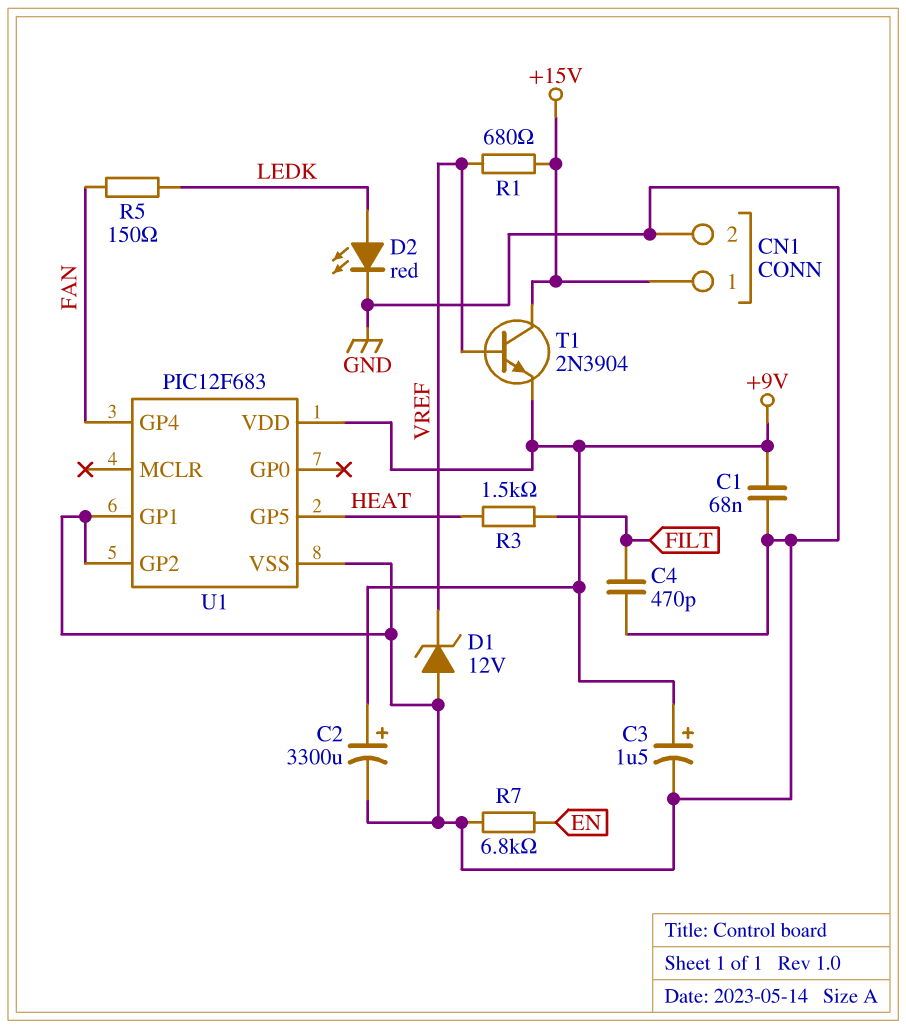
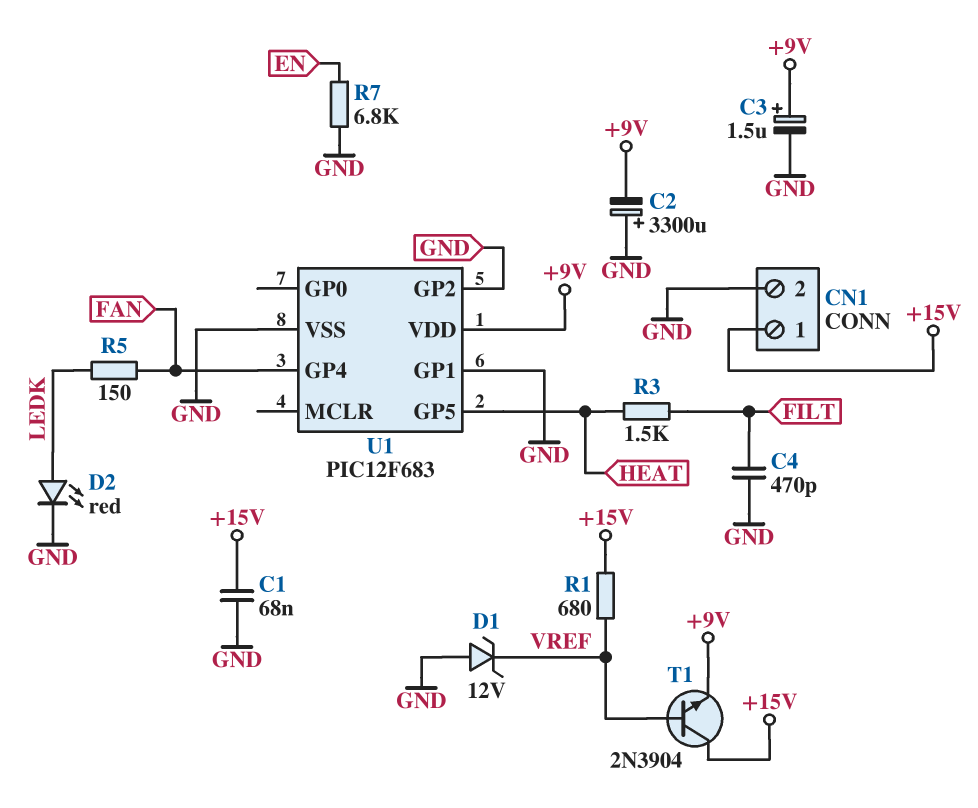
C1: 68nF (+9V, GND) -> 68nF (+15V, GND)
C2: 3300uF (plus +9V, minus GND) -> 3300uF (plus GND, minus +9V)

